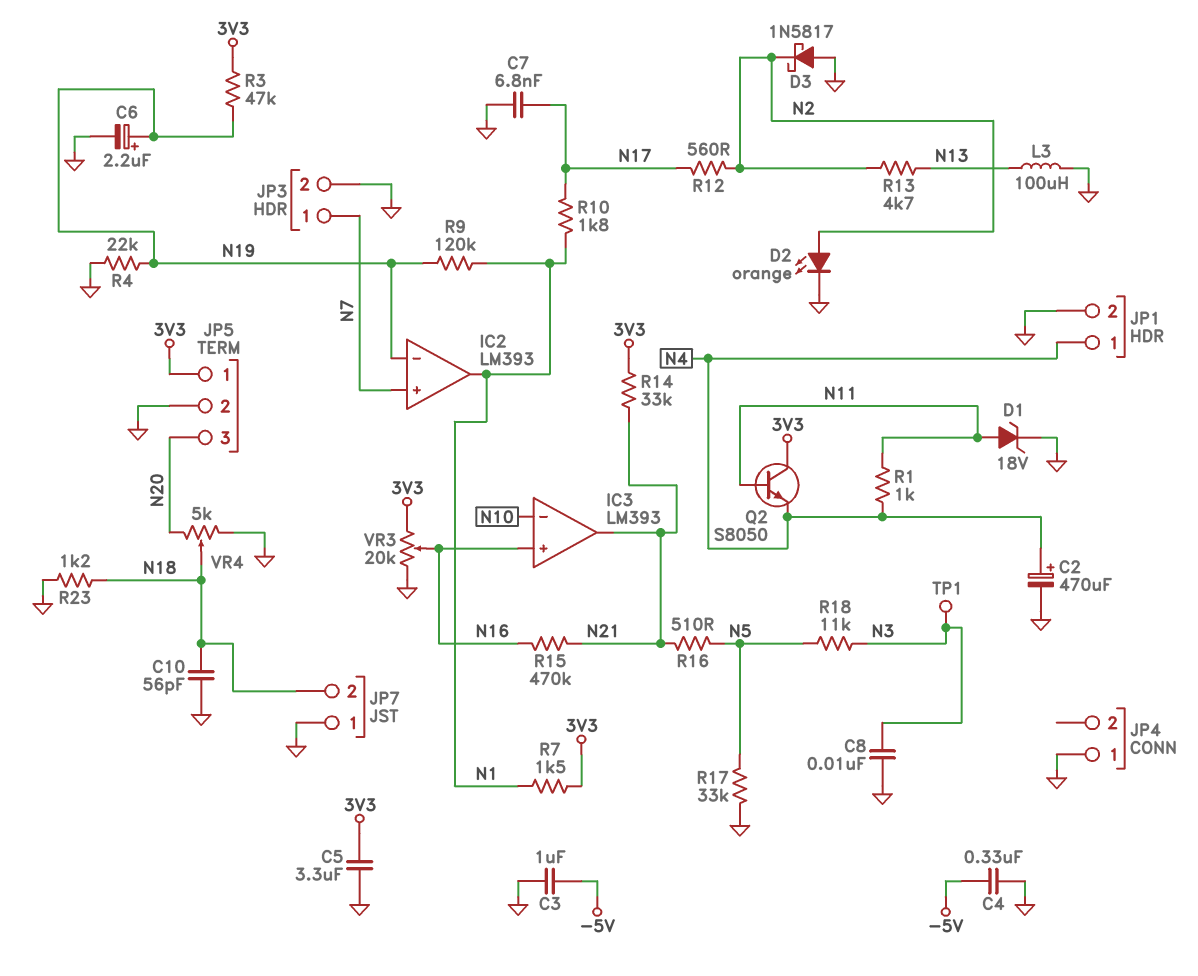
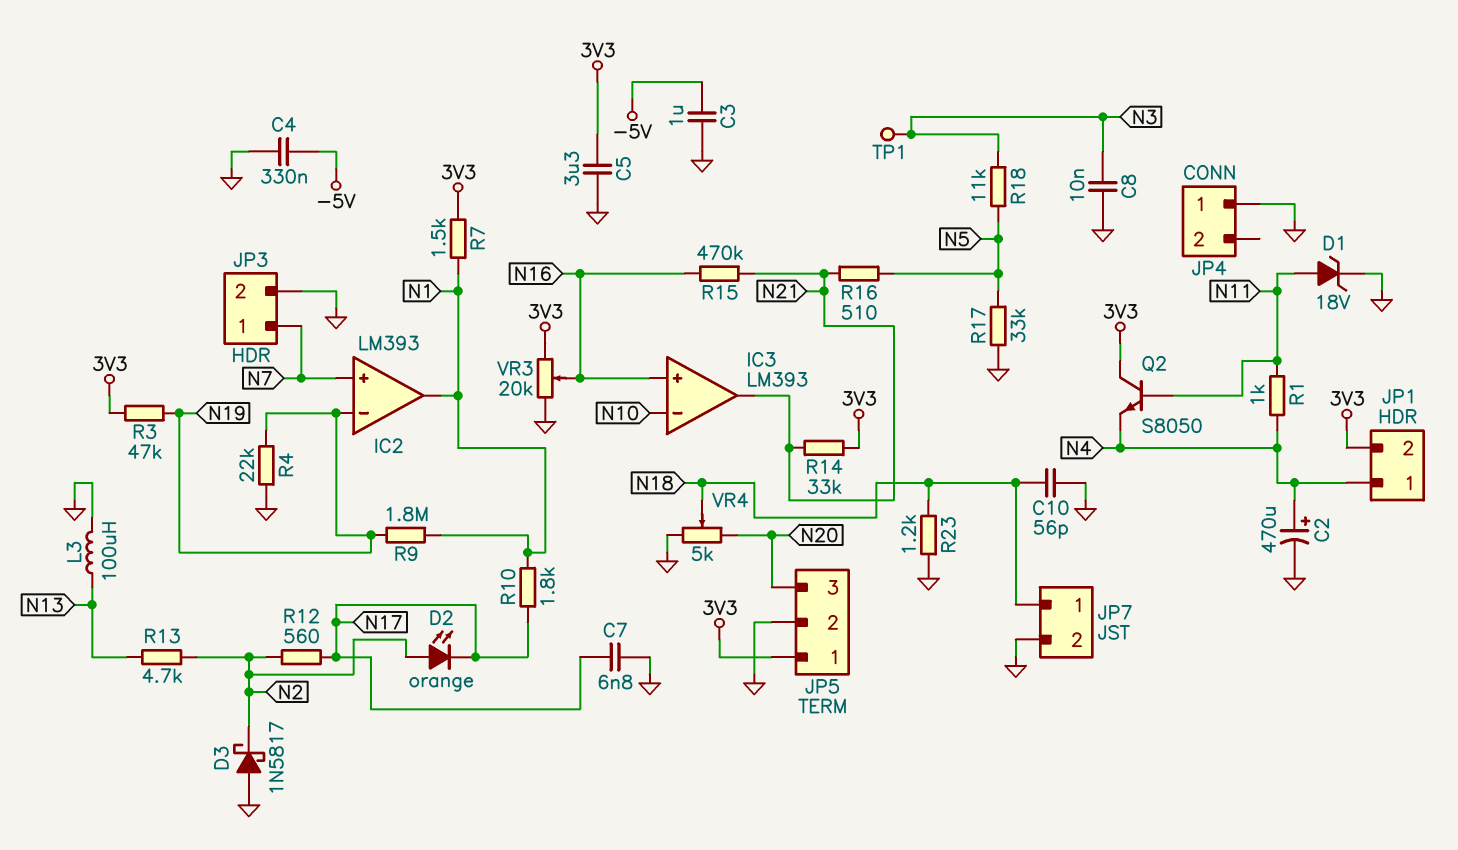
C6: 2.2uF (plus N19, minus GND) -> none
D2: LED orange (A N2, K GND) -> LED orange (A N2, K N17)
JP1 pin 2: GND -> 3V3
JP7 pin 1: GND -> N18
JP7 pin 2: N18 -> GND
R9: 120k (N1, N19) -> 1.8M (N1, N19)

